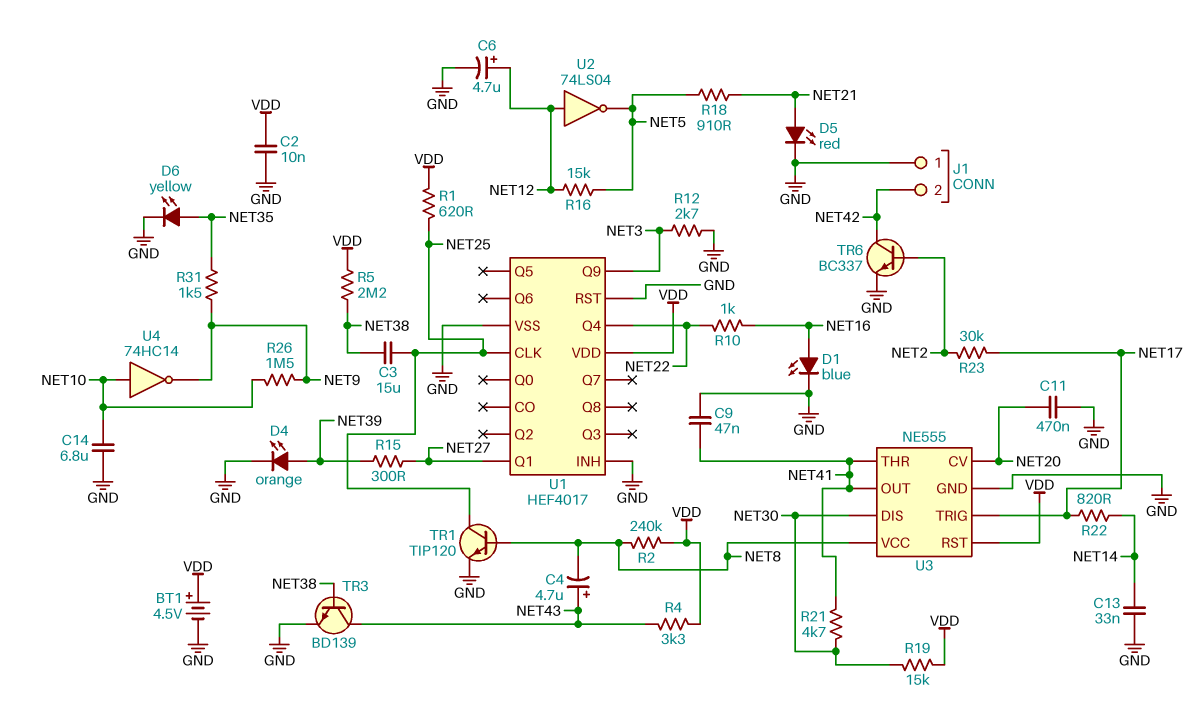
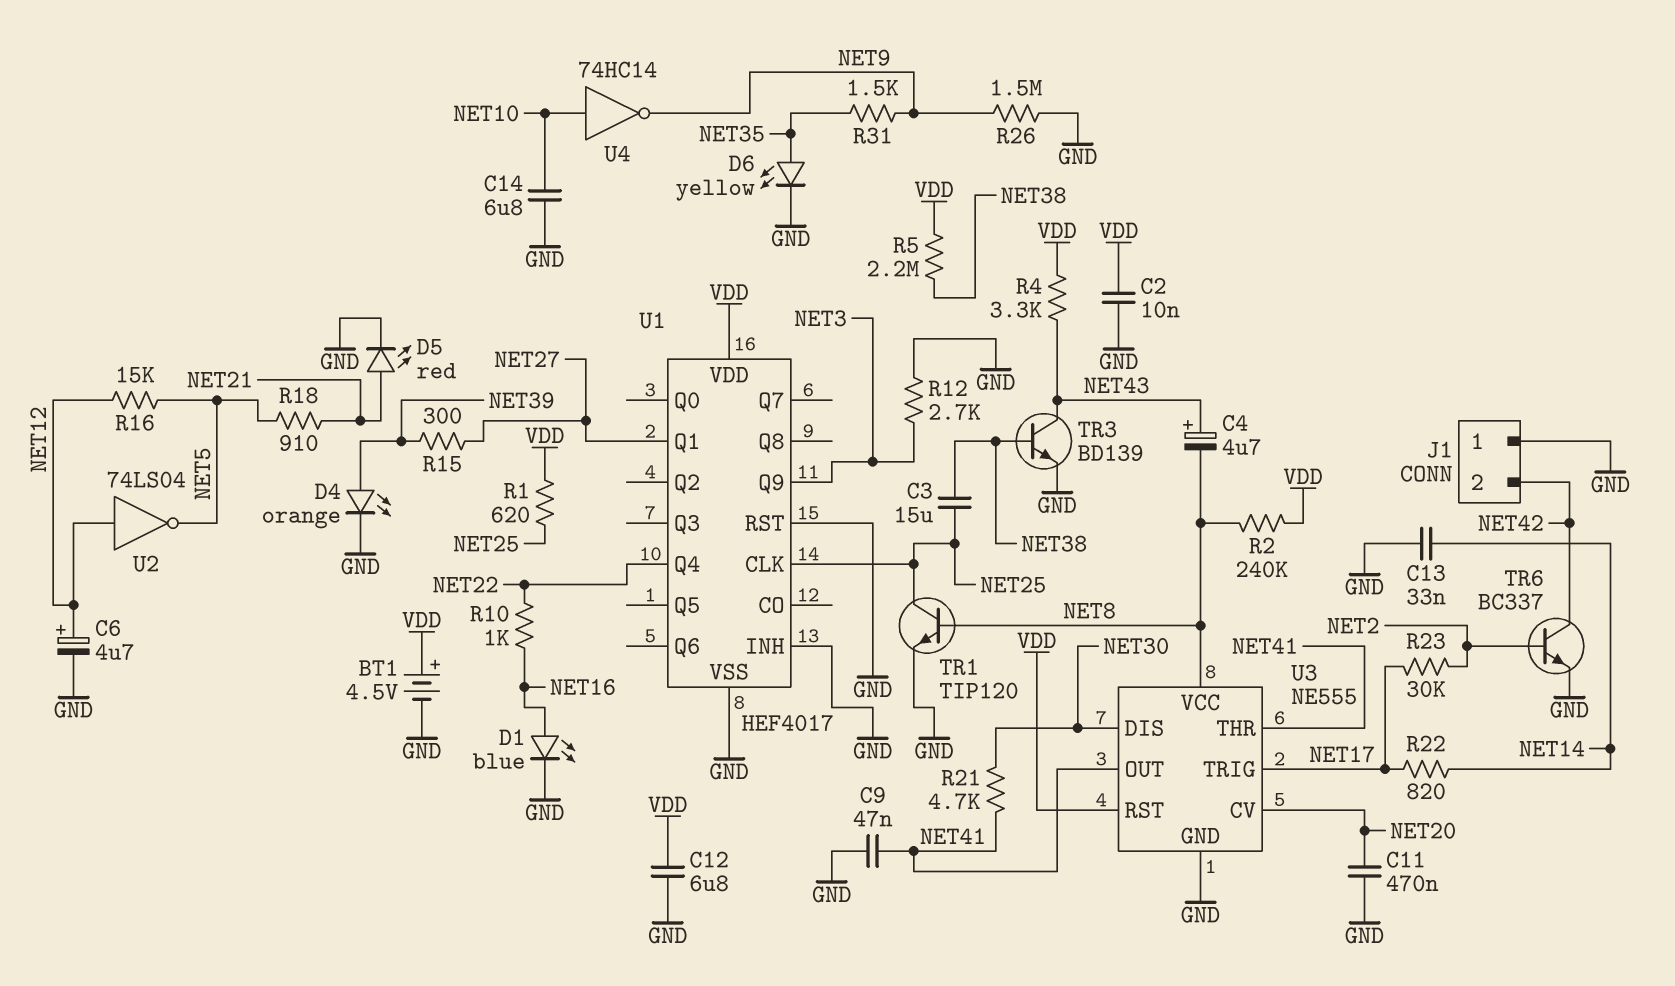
C12: none -> 6.8uF (GND, VDD)
R19: 15k (NET30, VDD) -> none
R26: 1.5M (NET9, NET10) -> 1.5M (GND, NET9)

